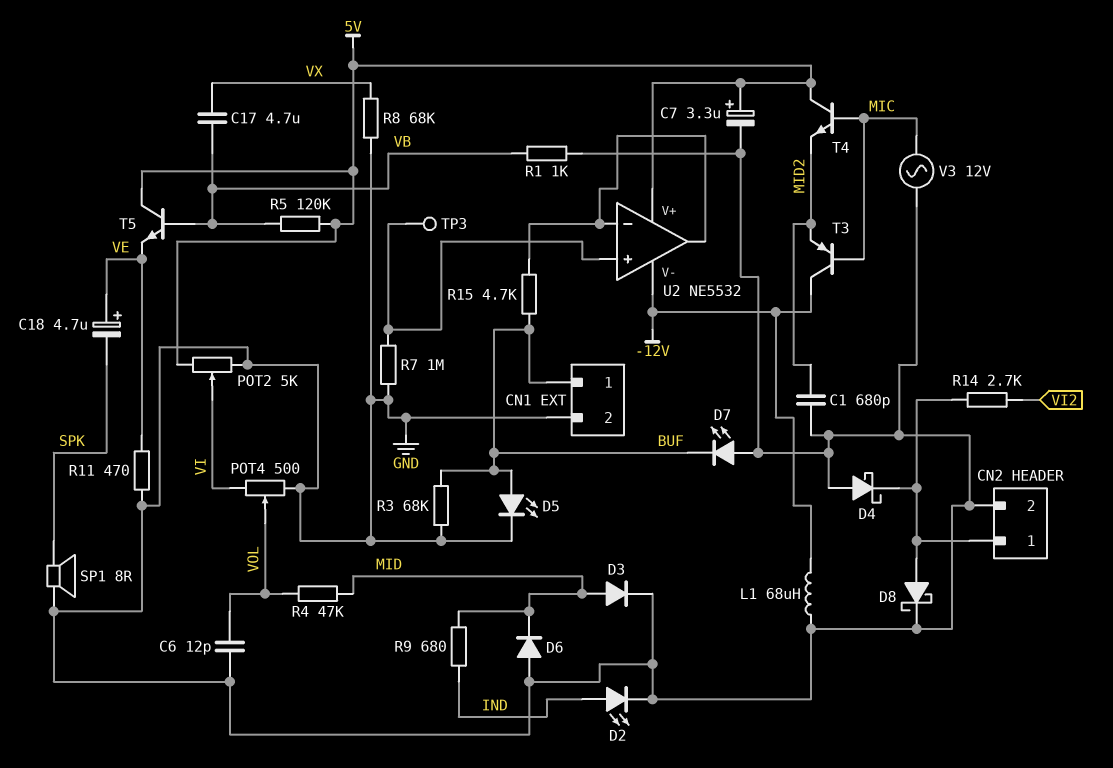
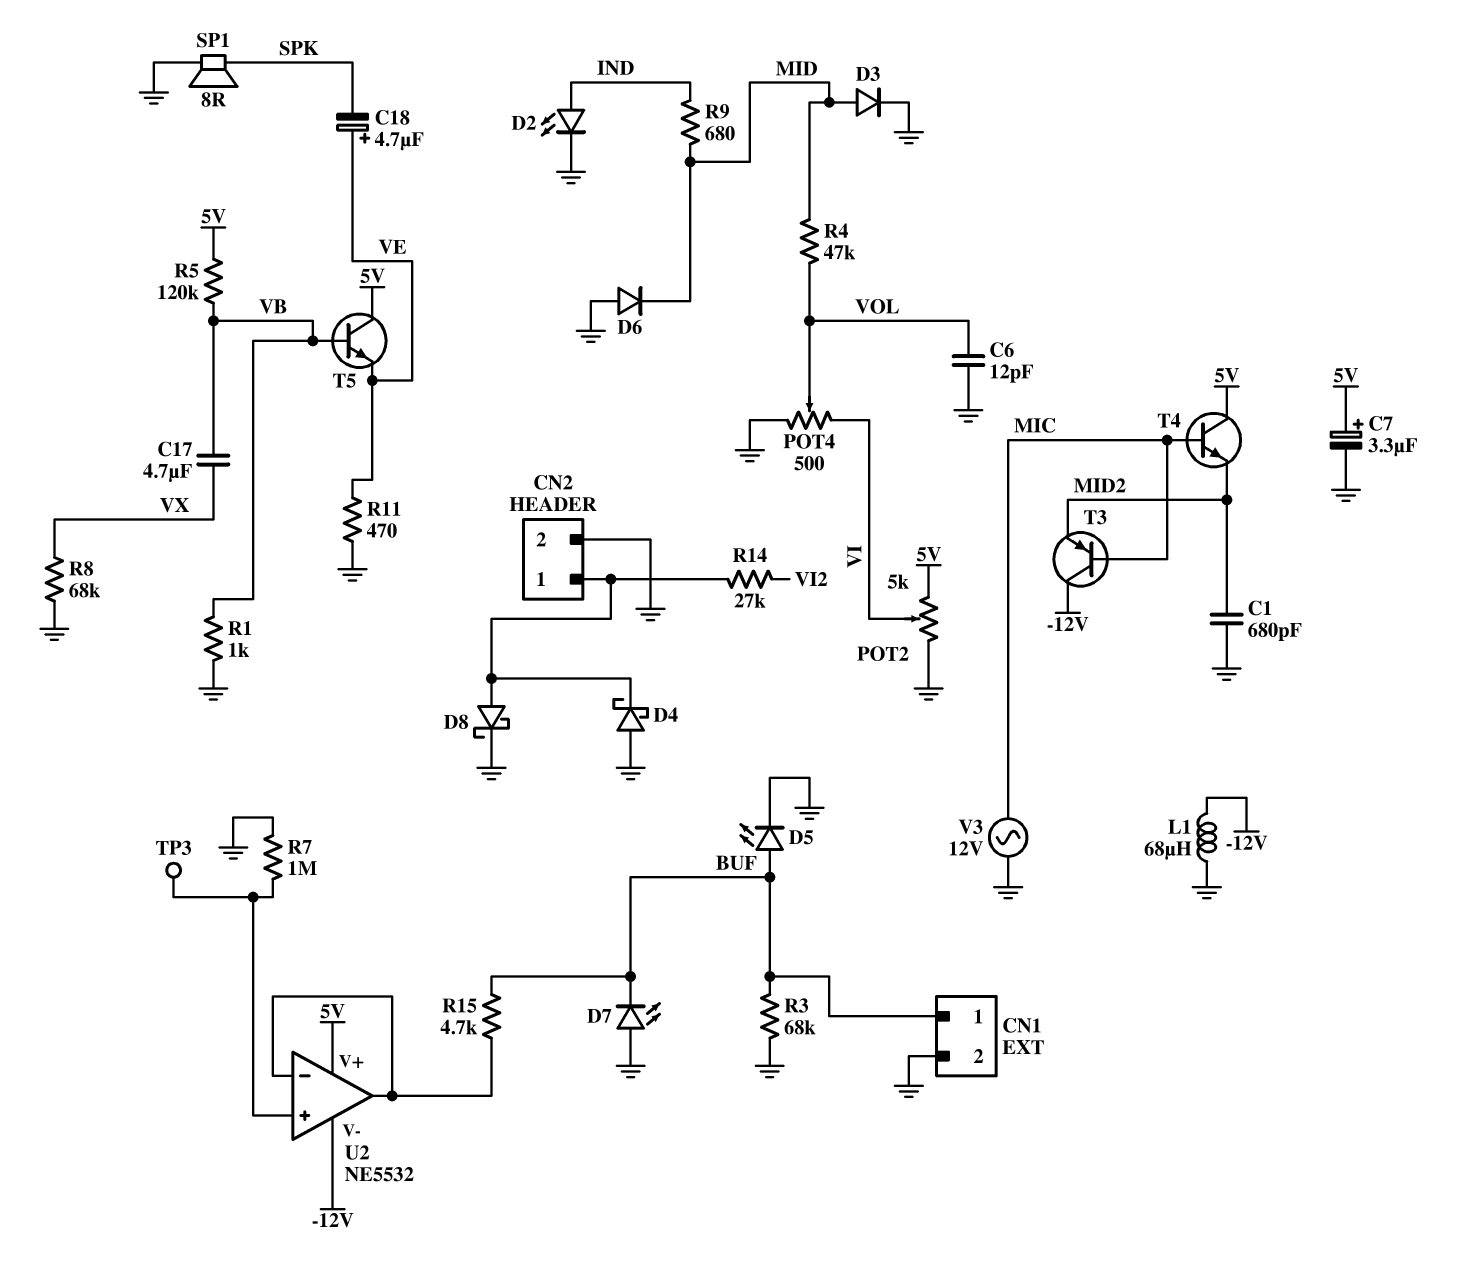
R14: 2.7k (CN2/1, VI2) -> 27k (CN2/1, VI2)

